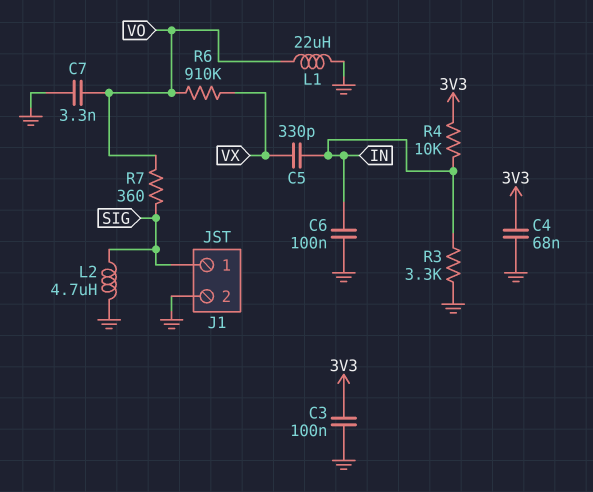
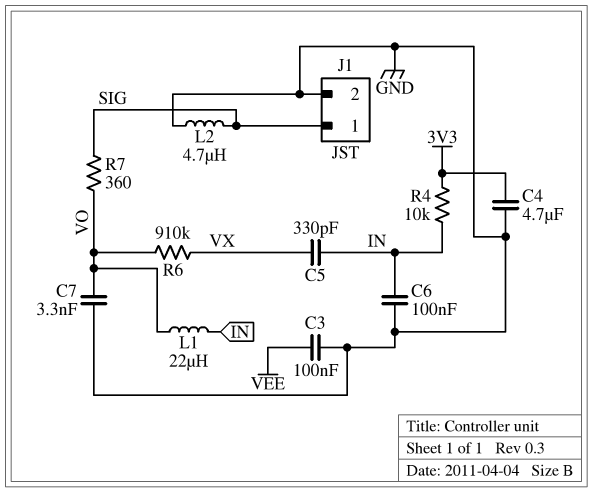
C3: 100nF (3V3, GND) -> 100nF (GND, VEE)
C4: 68nF (3V3, GND) -> 4.7uF (3V3, GND)
L1: 22uH (GND, VO) -> 22uH (IN, VO)
R3: 3.3k (GND, IN) -> none

